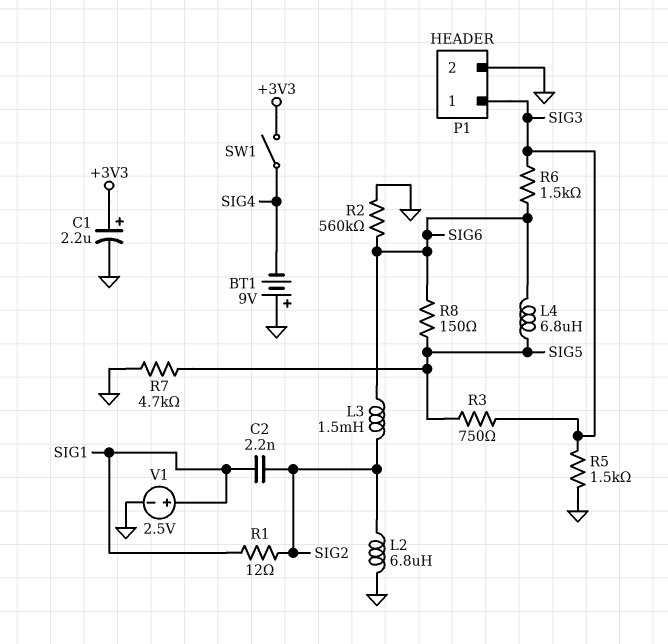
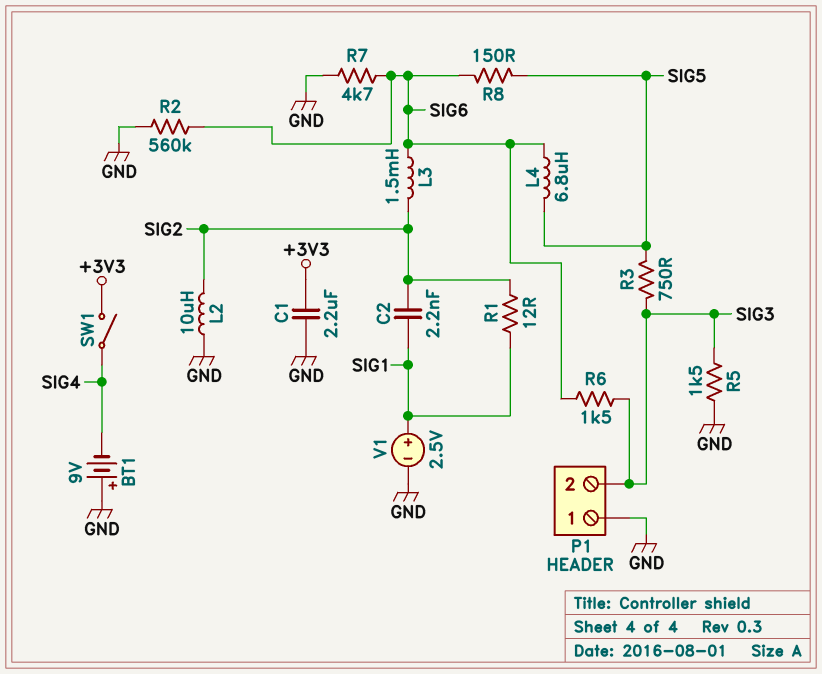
C1: 2.2uF (plus +3V3, minus GND) -> 2.2uF (+3V3, GND)
L2: 6.8uH (GND, SIG2) -> 10uH (GND, SIG2)
P1 pin 1: SIG3 -> GND
P1 pin 2: GND -> SIG3
R7: 4.7k (GND, SIG5) -> 4.7k (GND, SIG6)

